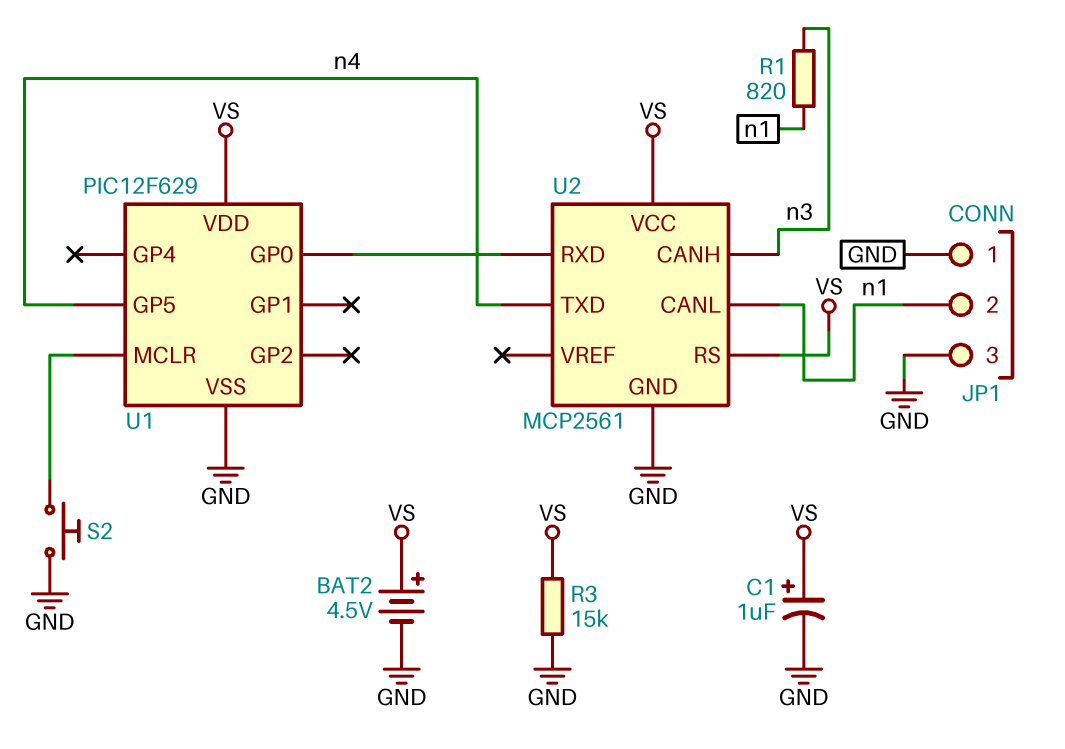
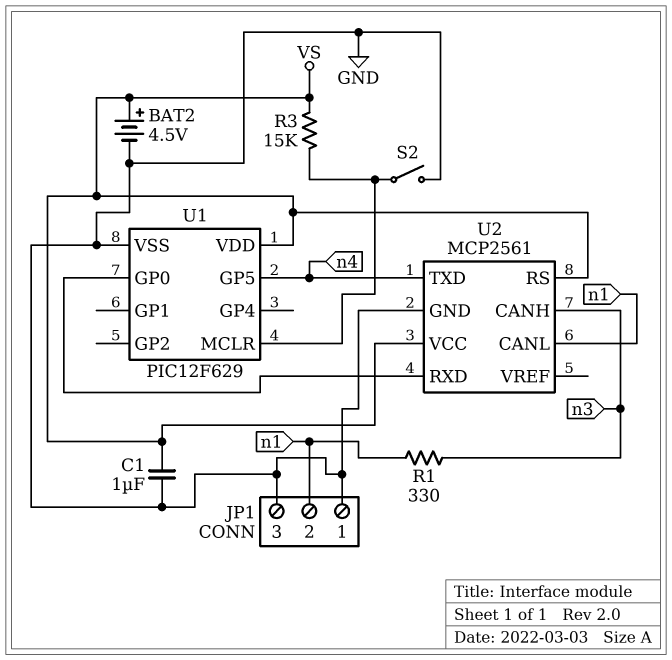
C1: 1uF (plus VS, minus GND) -> 1uF (GND, VS)
R1: 820 (n1, n3) -> 330 (n1, n3)
R3: 15k (GND, VS) -> 15k (U1/MCLR, VS)
S2: button (GND, U1/MCLR) -> switch (GND, U1/MCLR)

